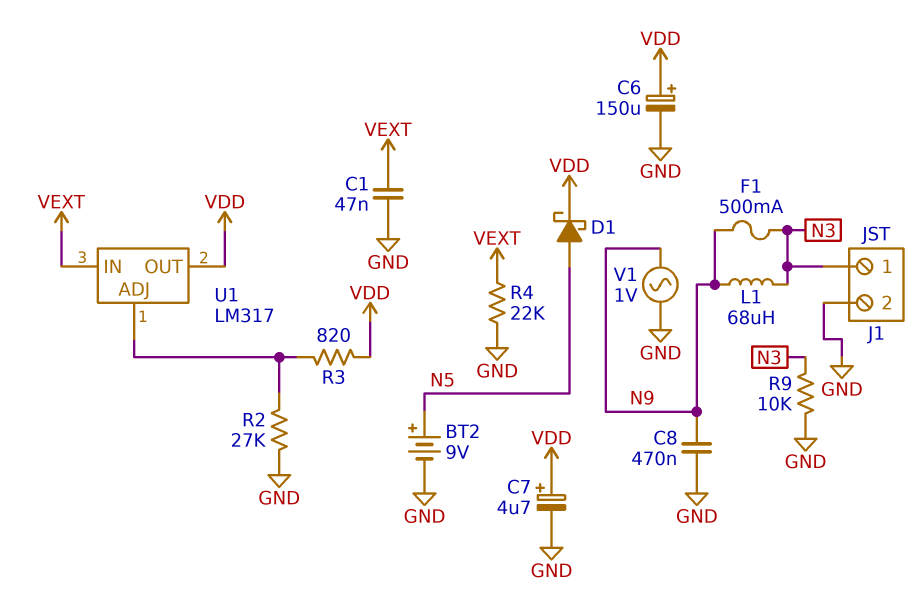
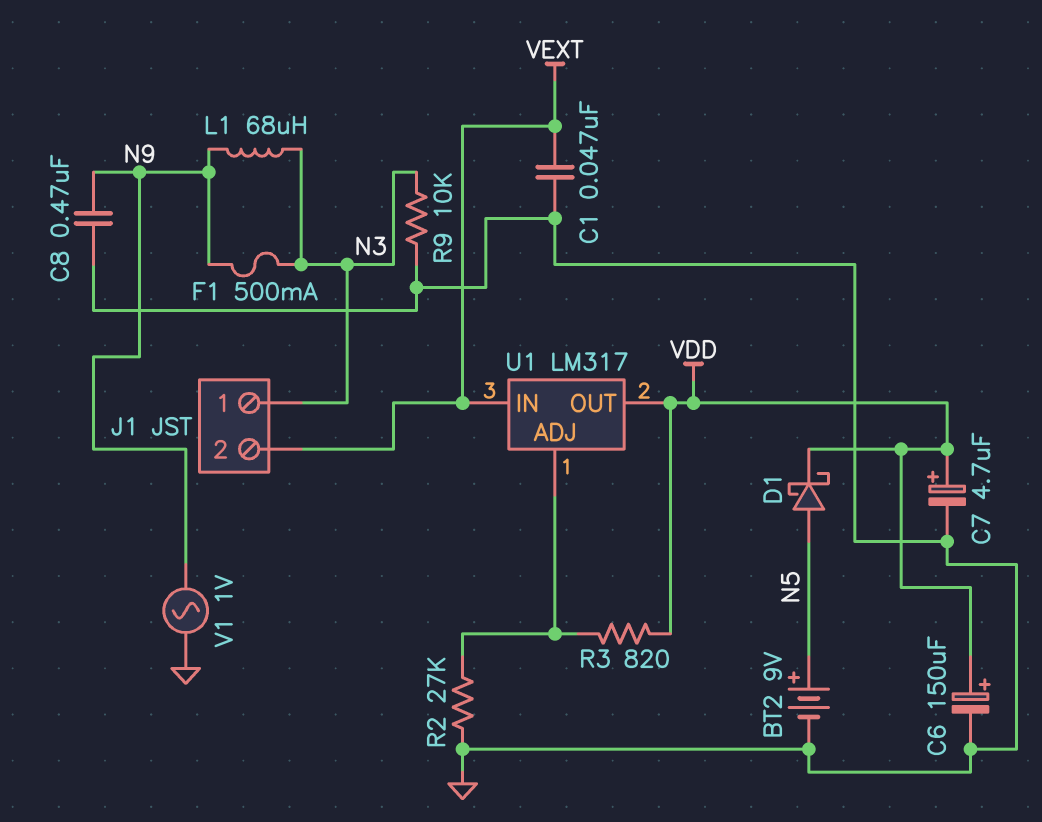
J1 pin 2: GND -> VEXT
R4: 22k (GND, VEXT) -> none

